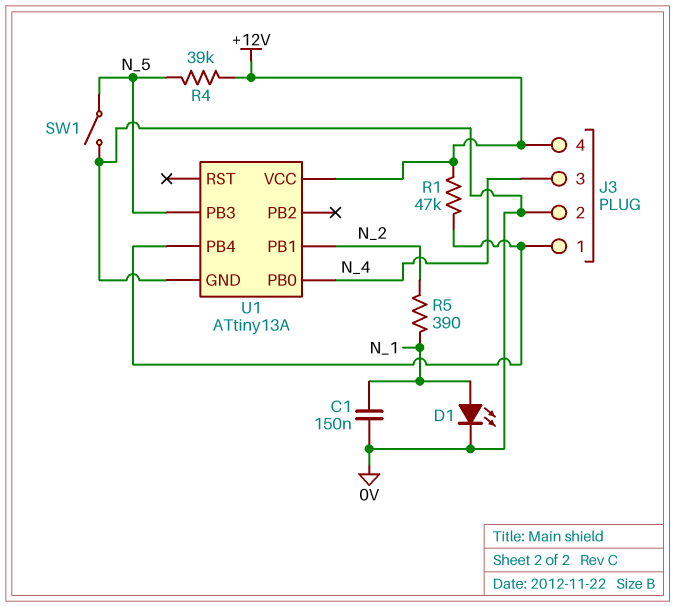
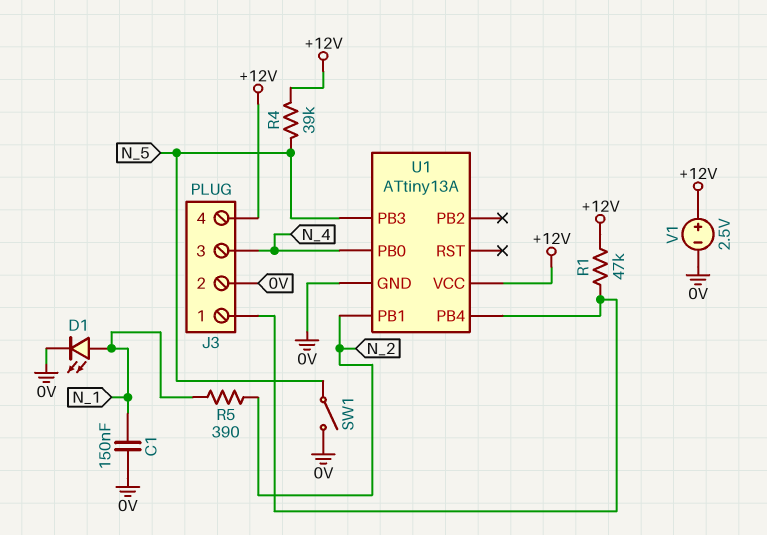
V1: none -> 2.5V (plus +12V, minus 0V)

